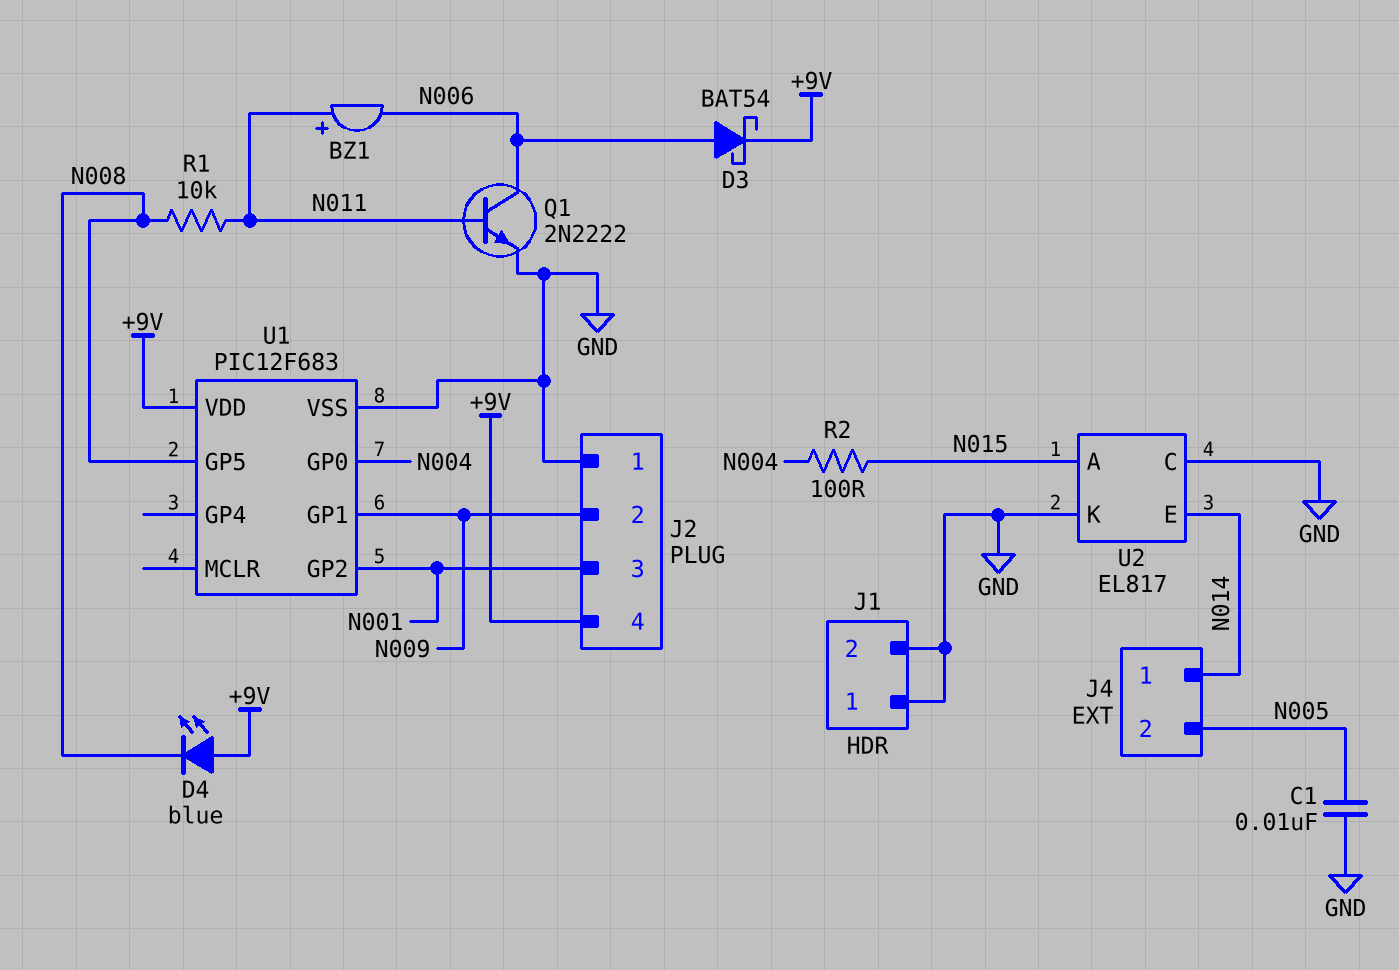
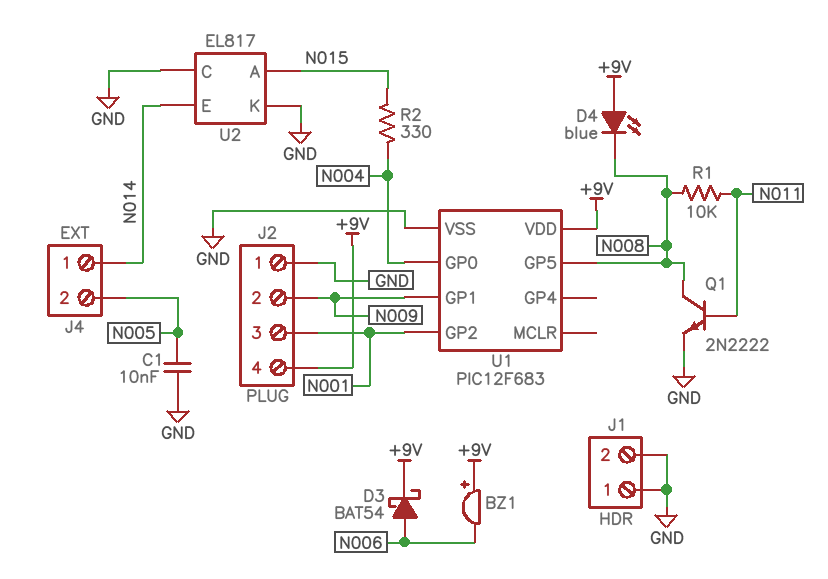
BZ1: buzzer (plus N011, minus N006) -> buzzer (plus +9V, minus N006)
Q1: NPN 2N2222 (B N011, C N006, E GND) -> NPN 2N2222 (B N011, C N008, E GND)
R2: 100 (N004, N015) -> 330 (N004, N015)

